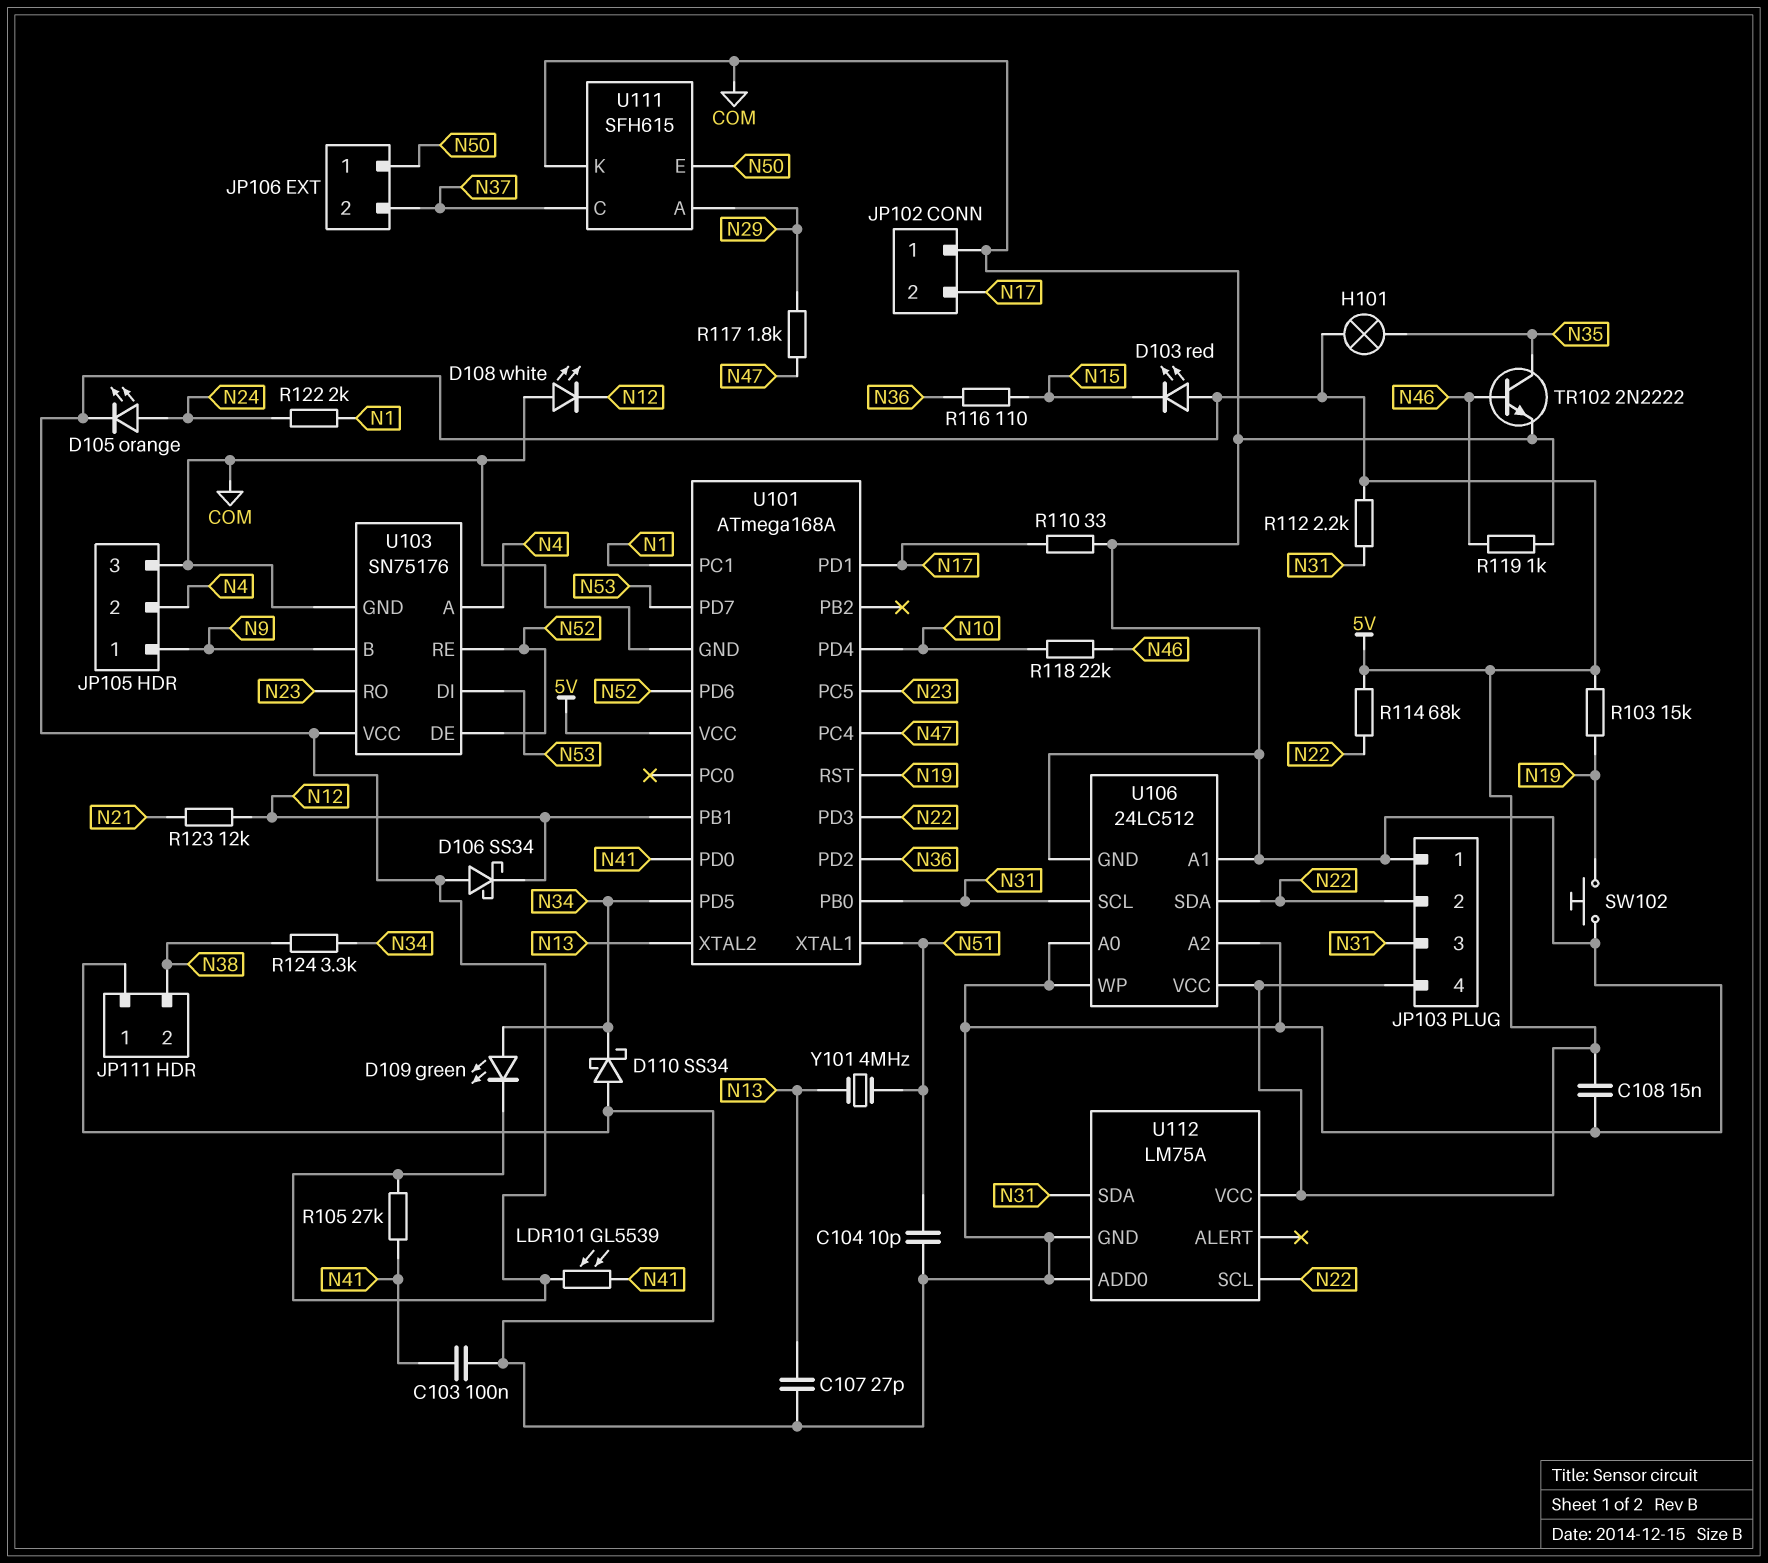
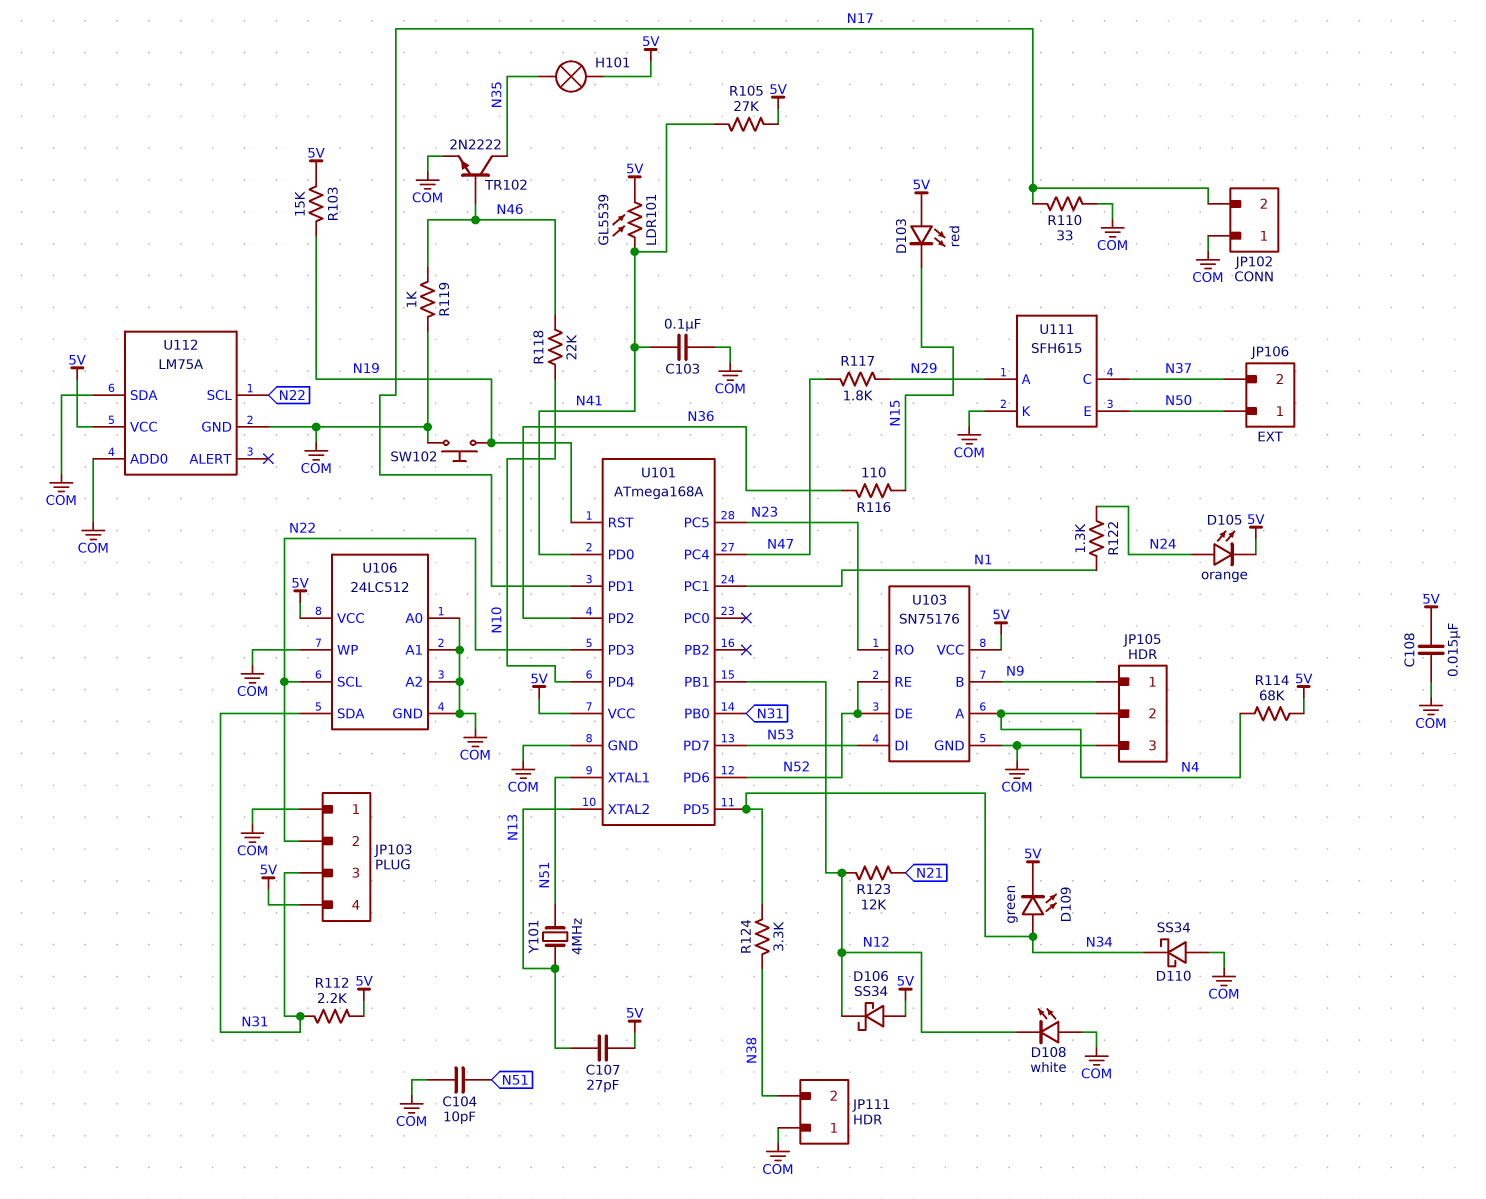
C107: 27pF (COM, N13) -> 27pF (5V, N13)
R114: 68k (5V, N22) -> 68k (5V, N4)
R122: 2k (N1, N24) -> 1.3k (N1, N24)
U106 pin SCL: N31 -> N22
U106 pin SDA: N22 -> N31
U112 pin SDA: N31 -> COM

